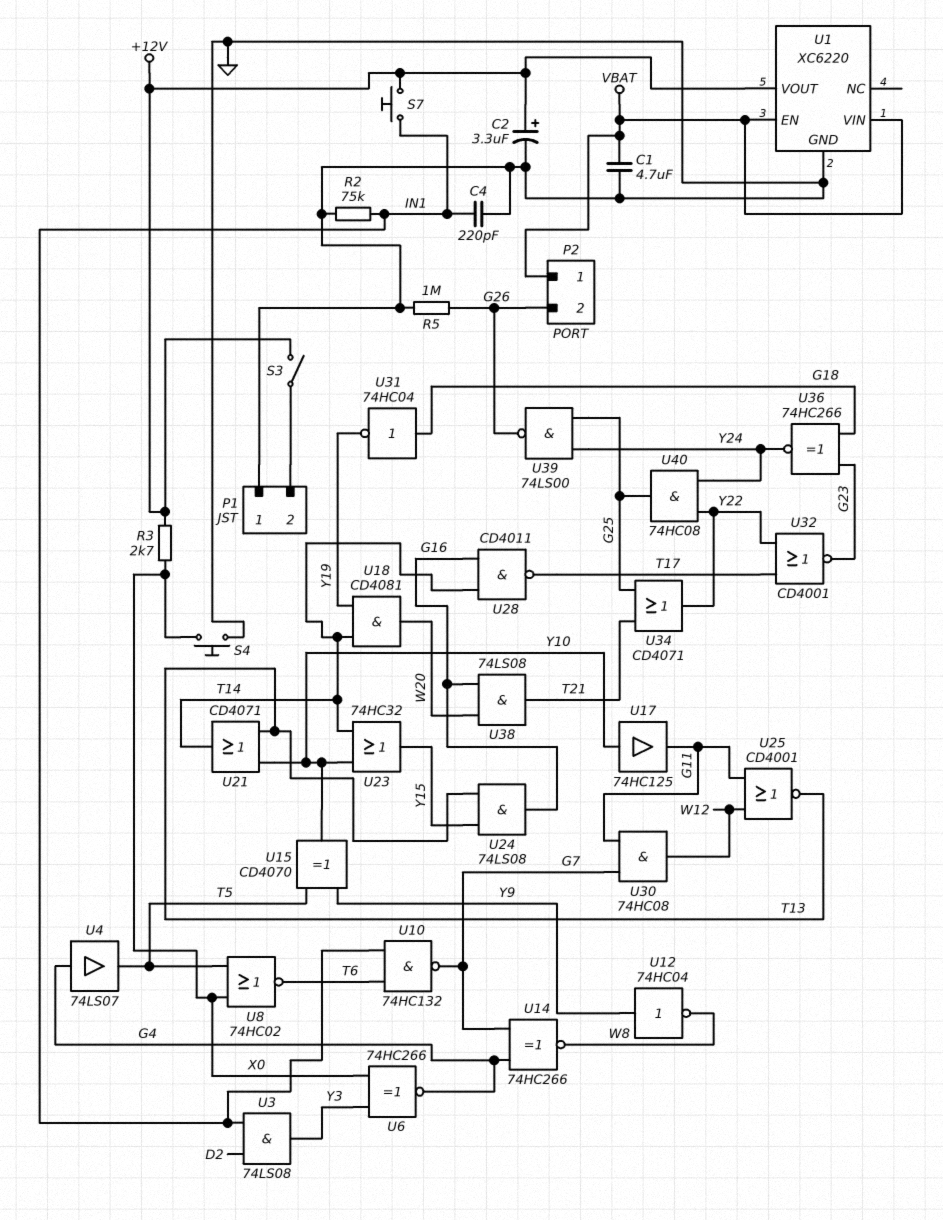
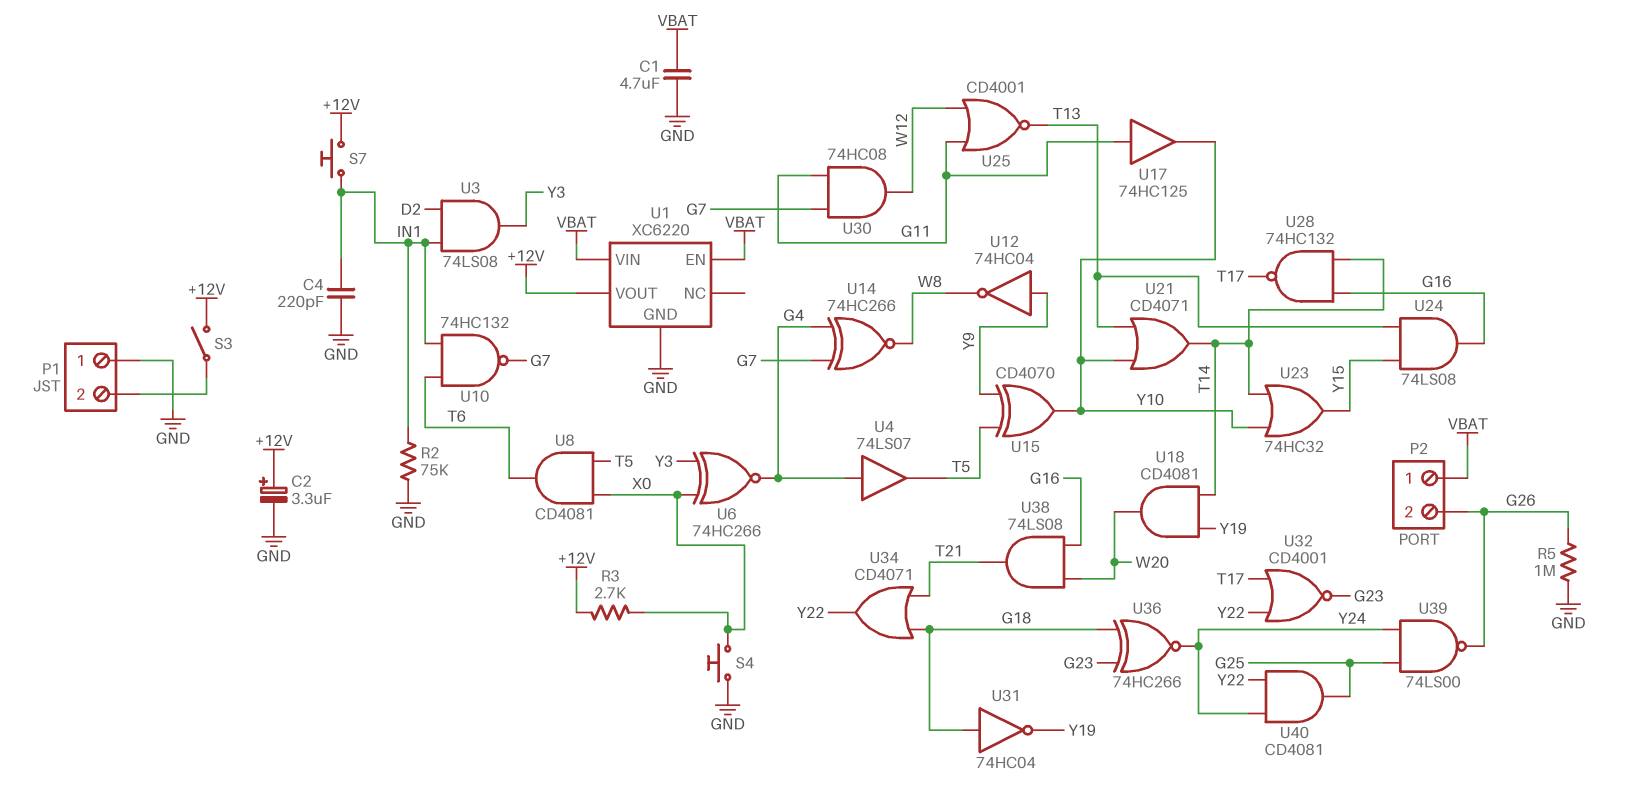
U8: NOR 74HC02 (in T5, in X0, out T6) -> AND CD4081 (in T5, in X0, out T6)
U17: buffer 74HC125 (in Y10, out G11) -> buffer 74HC125 (in G11, out Y10)
U28: NAND CD4011 (in G16, in T14, out T17) -> NAND 74HC132 (in G16, in T14, out T17)
U34: OR CD4071 (in G25, in T21, out Y22) -> OR CD4071 (in G18, in T21, out Y22)
U40: AND 74HC08 (in Y22, in Y24, out G25) -> AND CD4081 (in Y22, in Y24, out G25)

